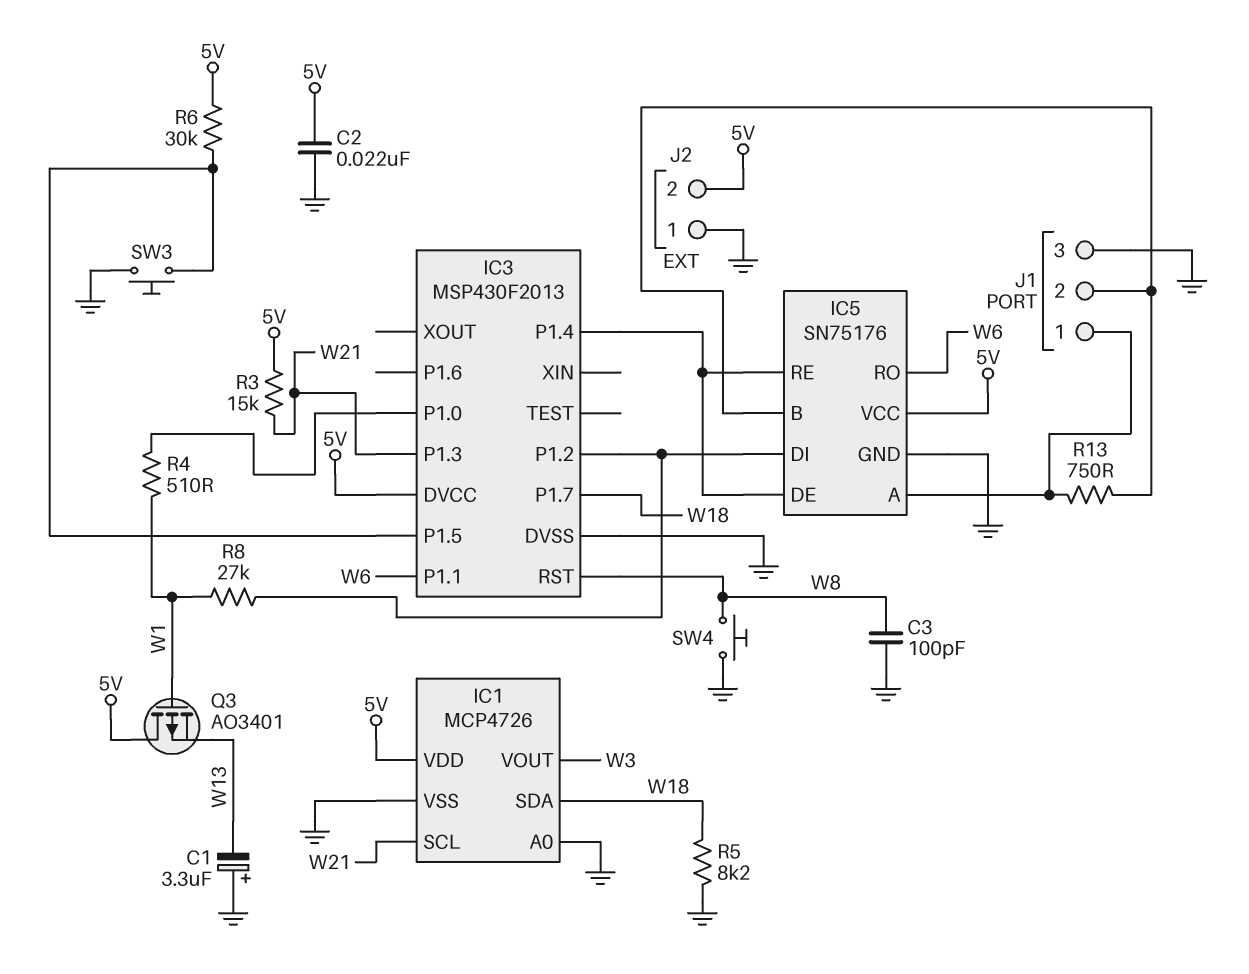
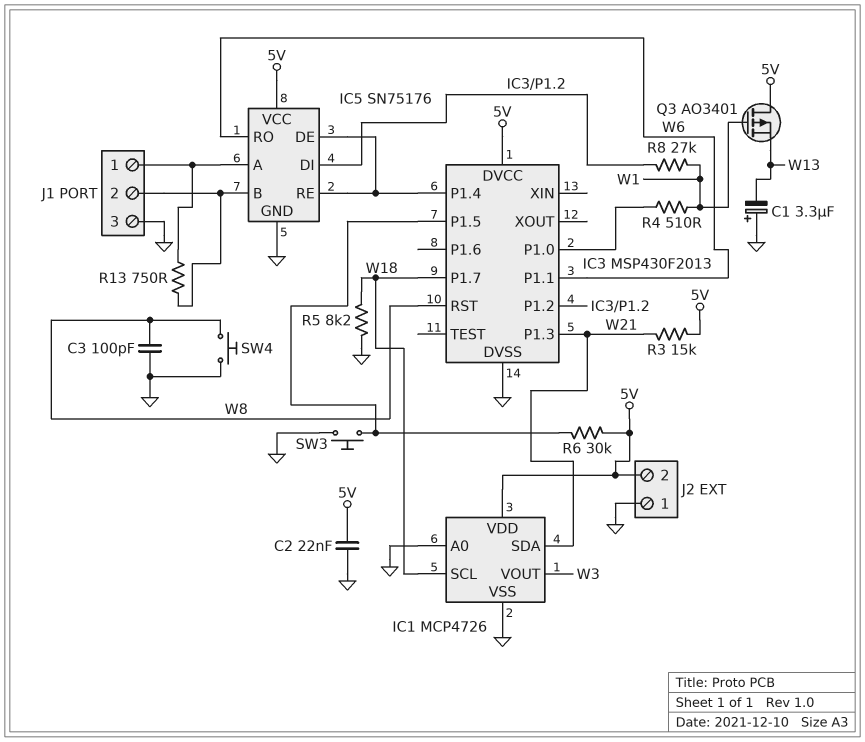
IC1 pin SCL: W21 -> W18
IC1 pin SDA: W18 -> W21

